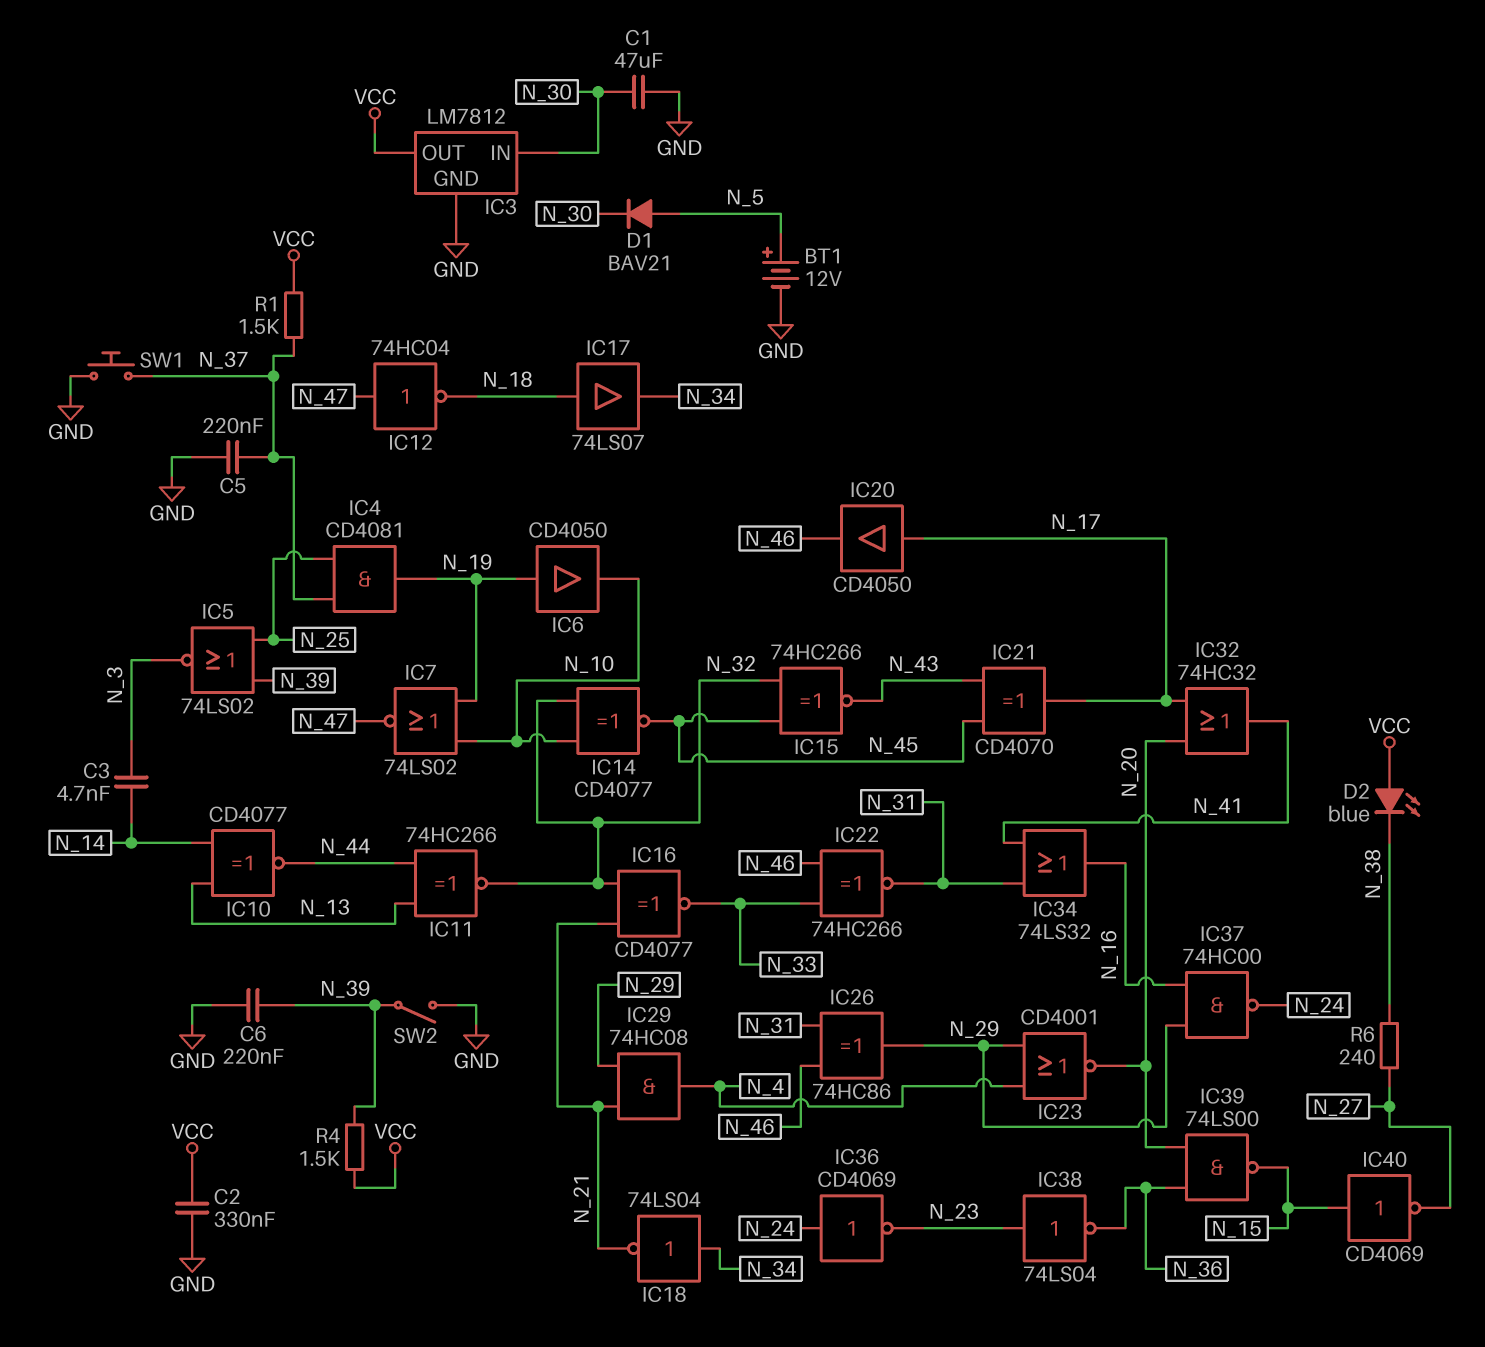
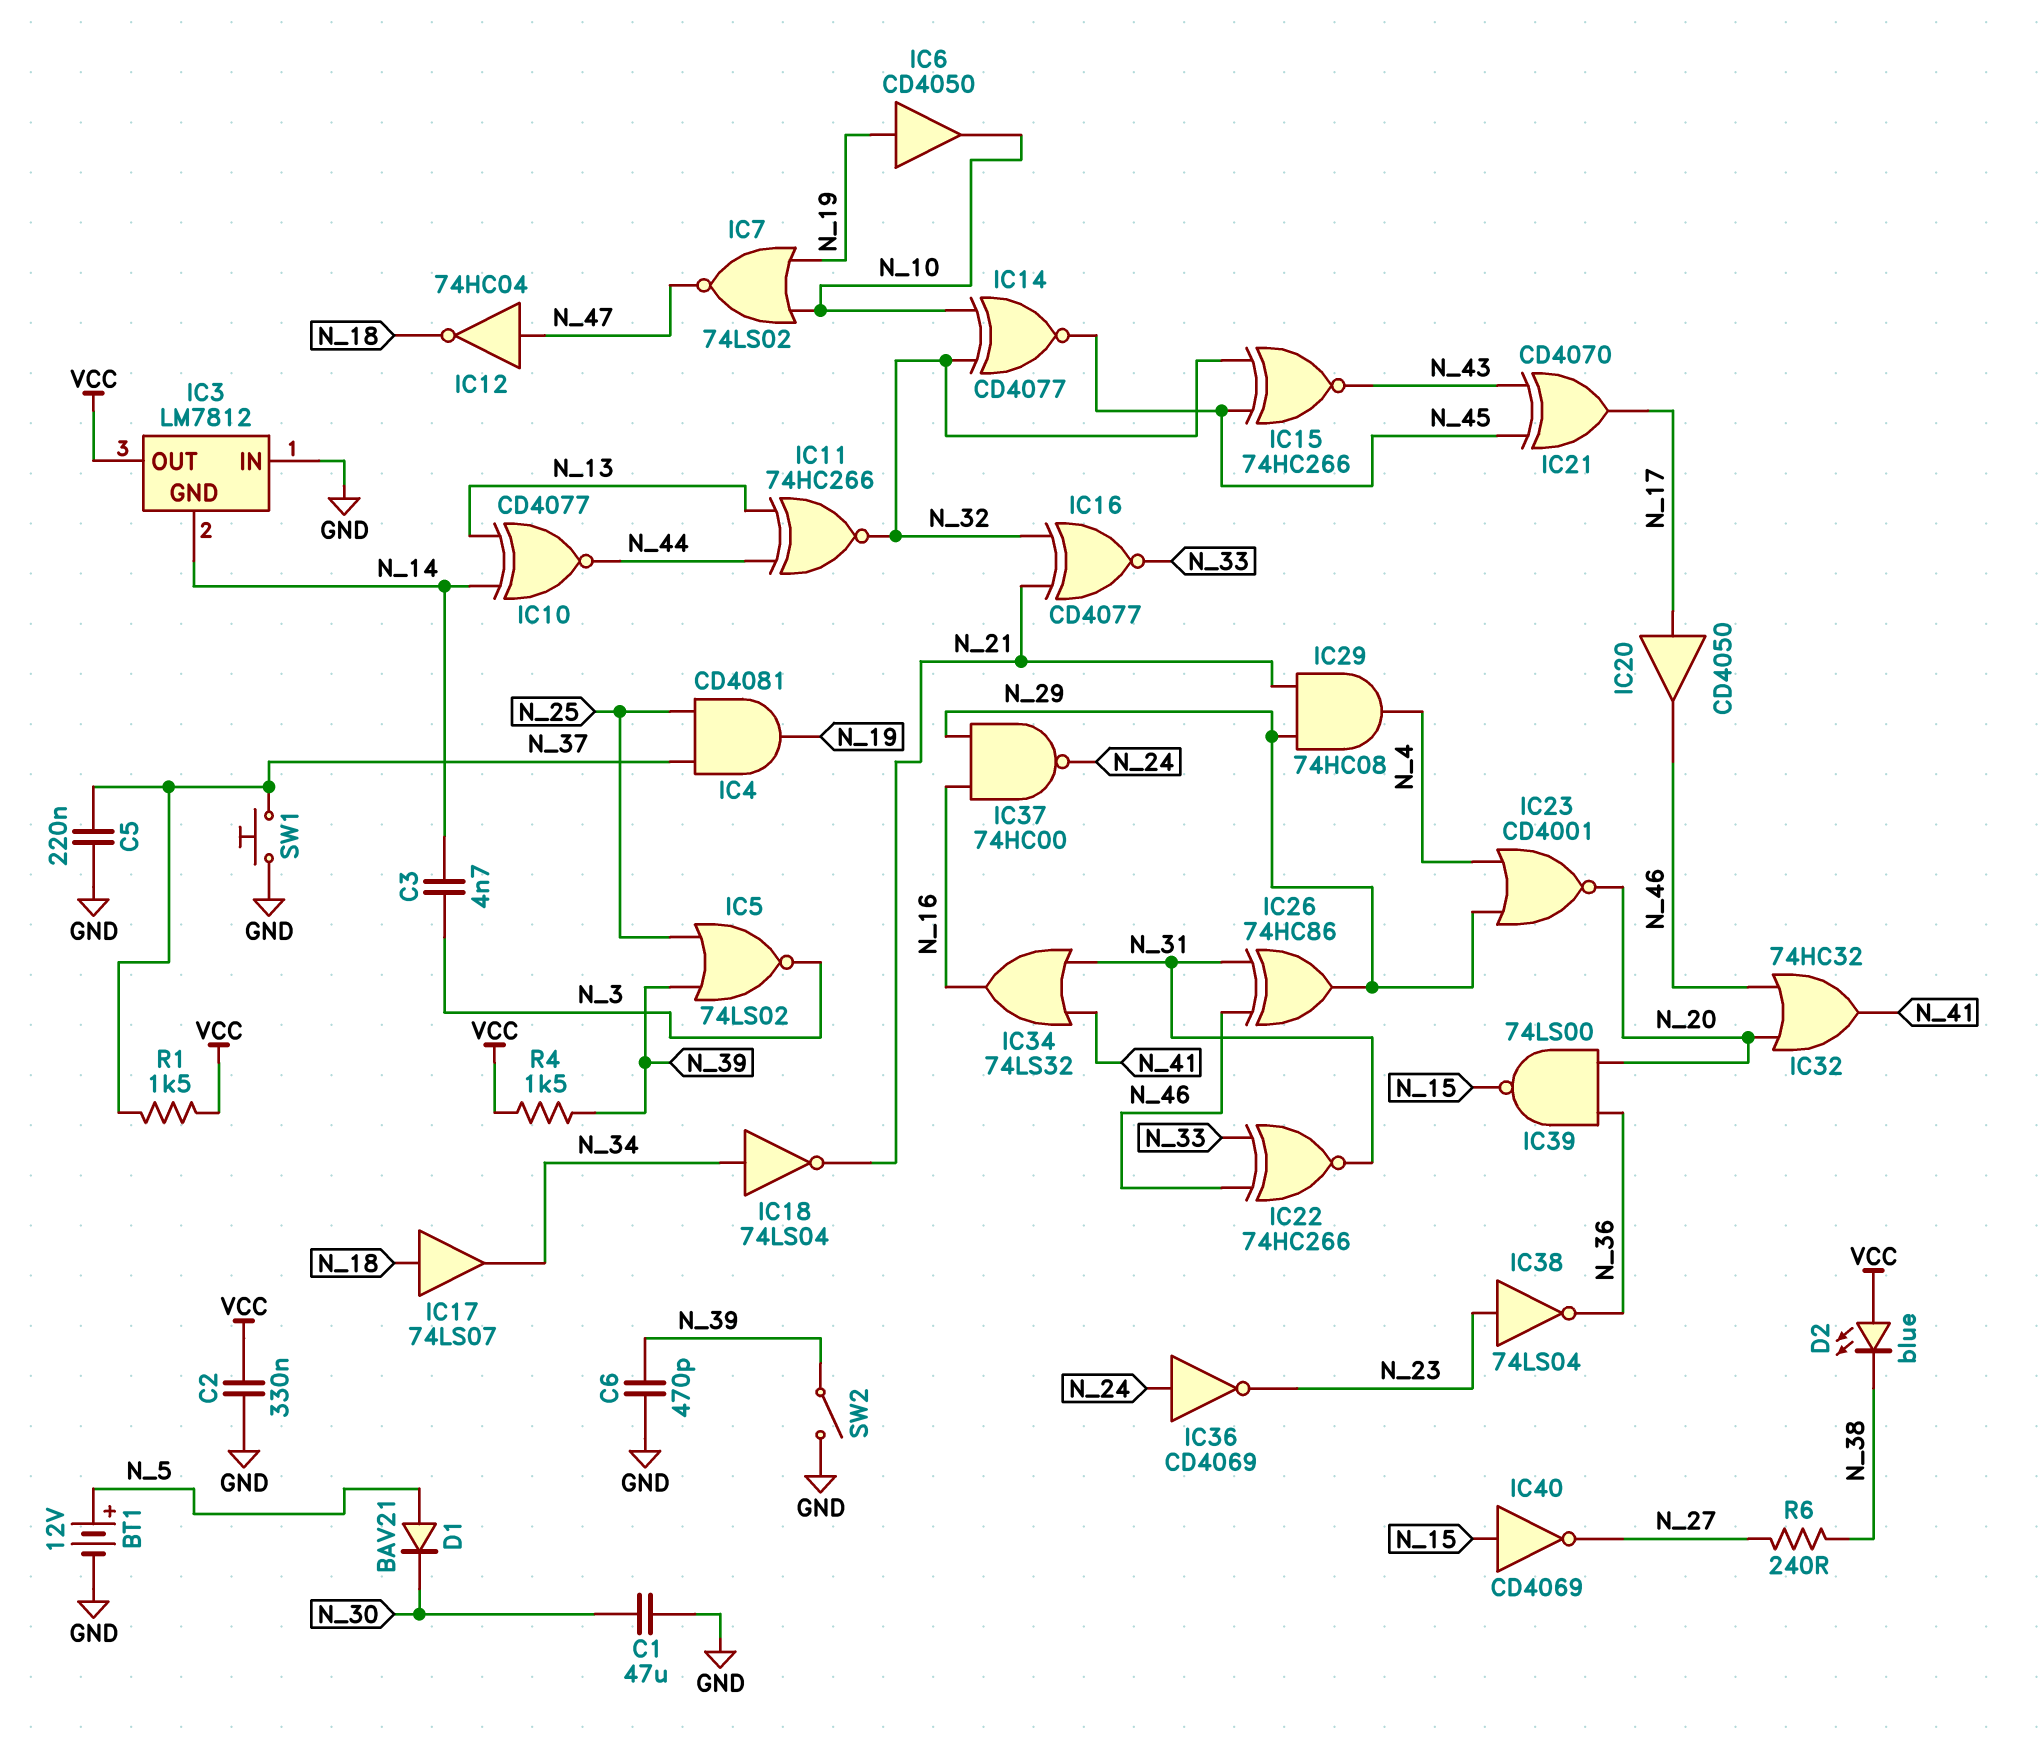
C6: 220nF (GND, N_39) -> 470pF (GND, N_39)
IC3 pin GND: GND -> N_14
IC3 pin IN: N_30 -> GND
IC32: OR 74HC32 (in N_17, in N_20, out N_41) -> OR 74HC32 (in N_20, in N_46, out N_41)

